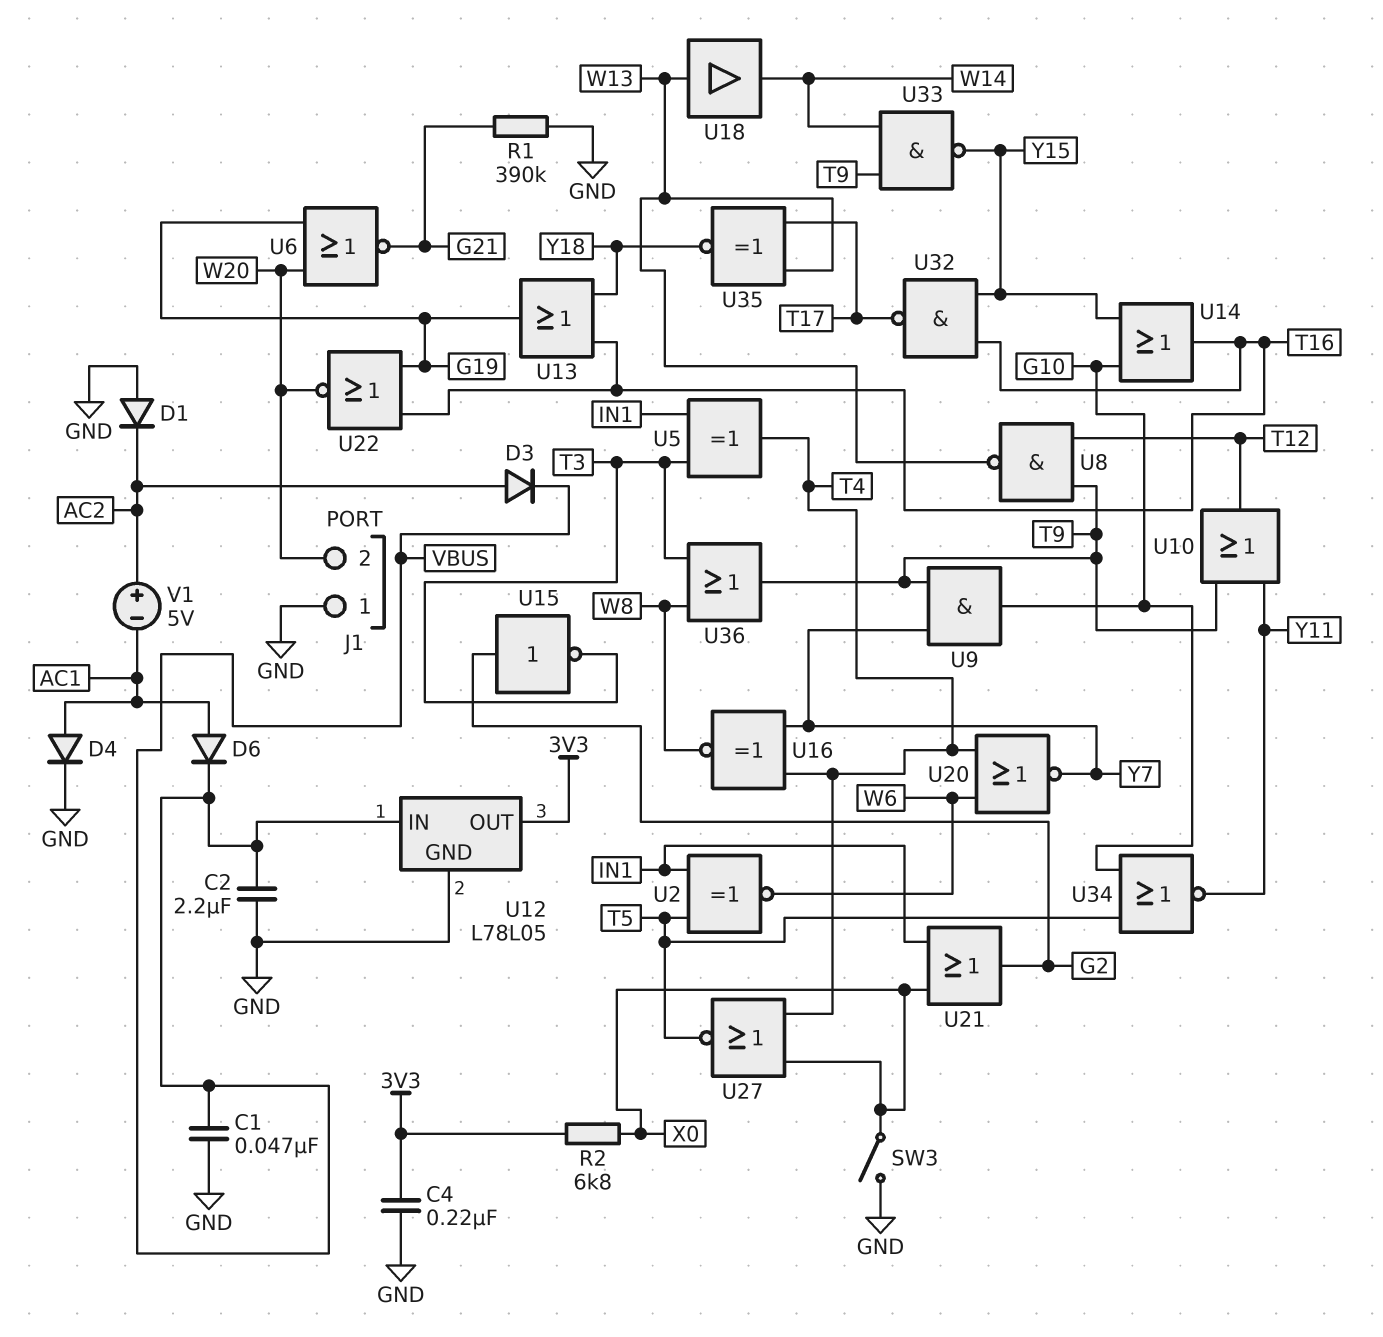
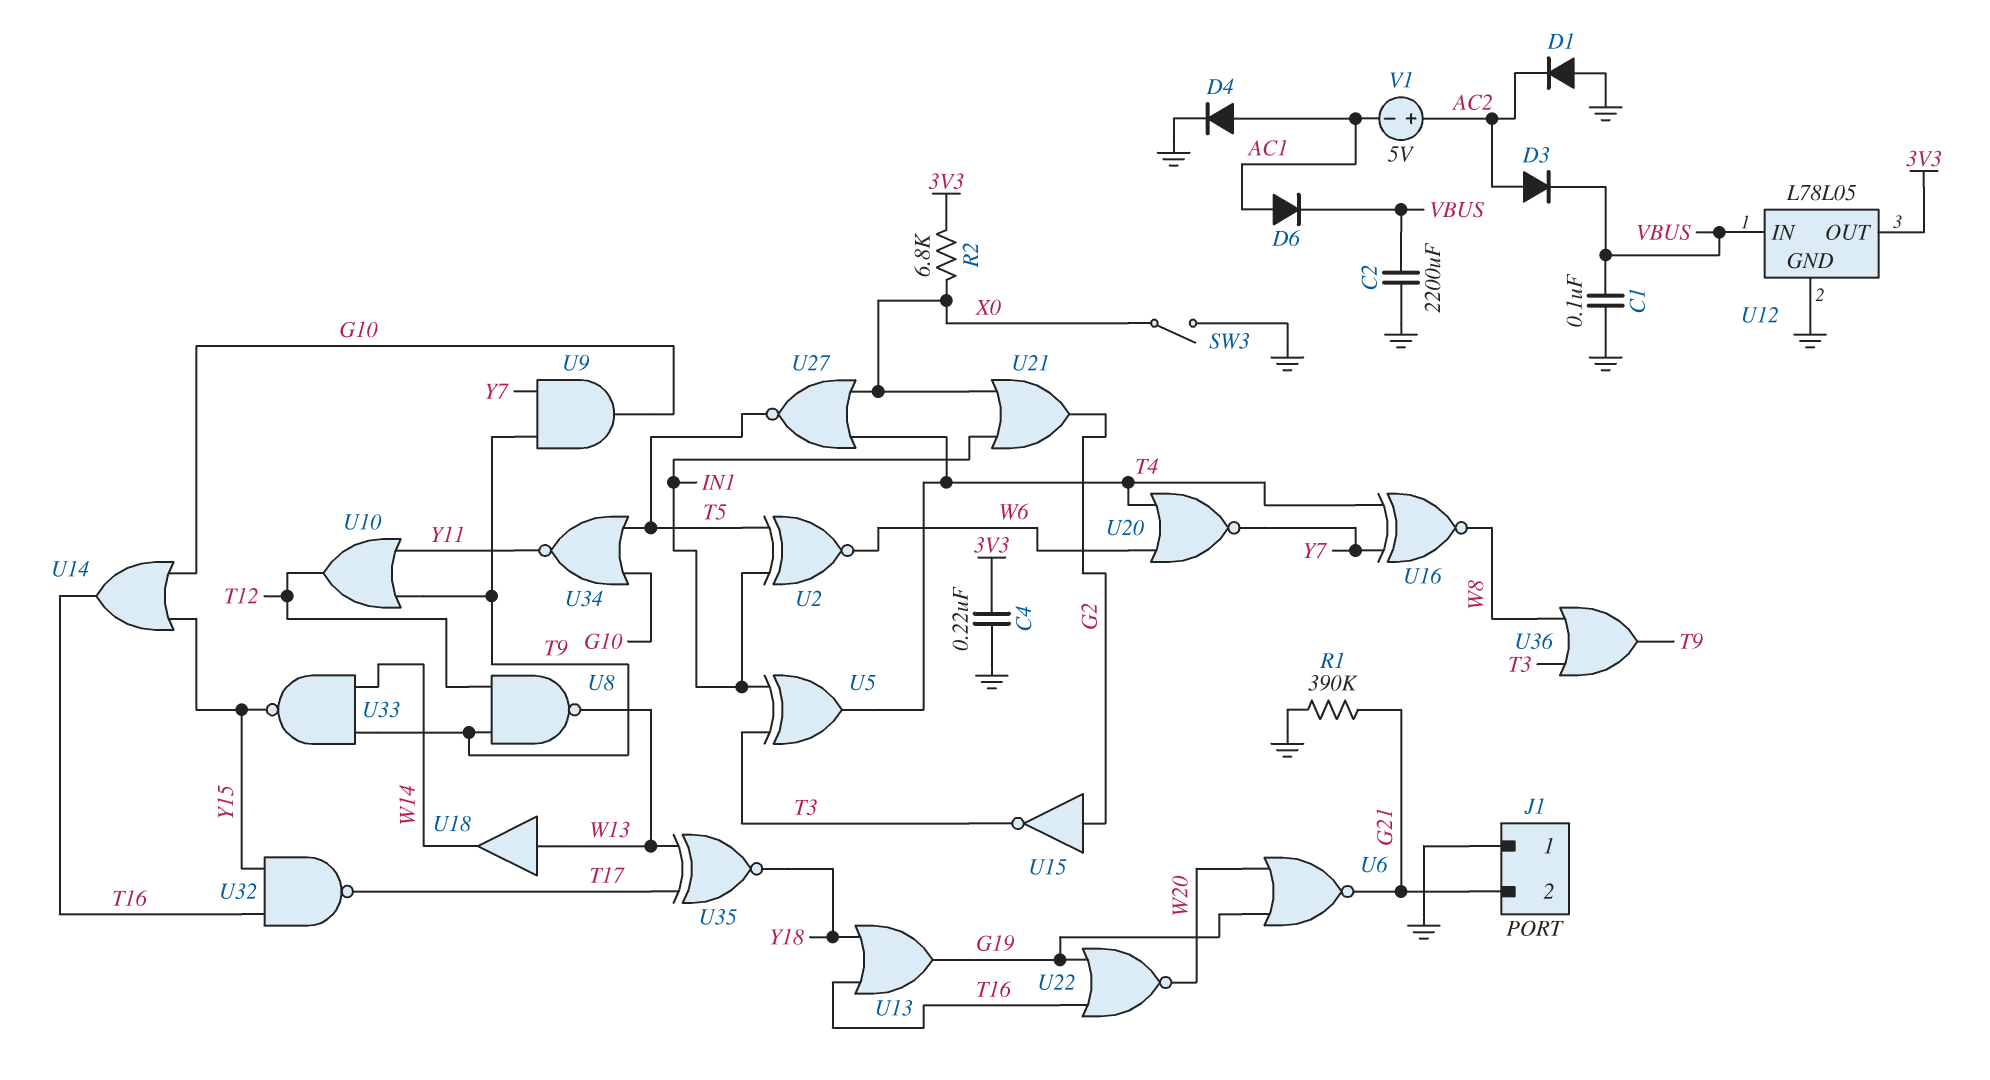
C1: 47nF (GND, VBUS) -> 100nF (GND, VBUS)
C2: 2.2uF (GND, VBUS) -> 2200uF (GND, VBUS)
J1 pin 2: W20 -> G21

